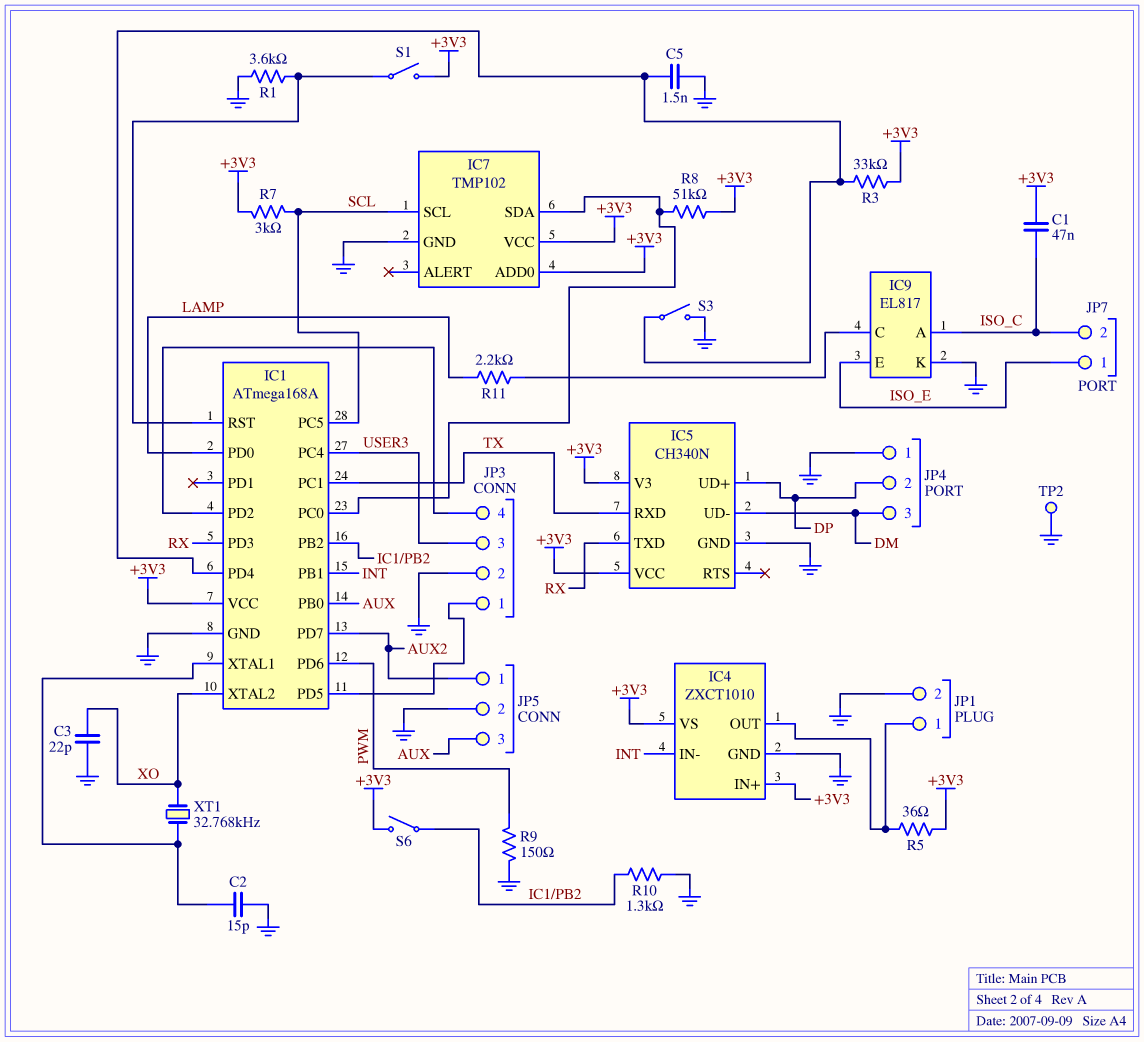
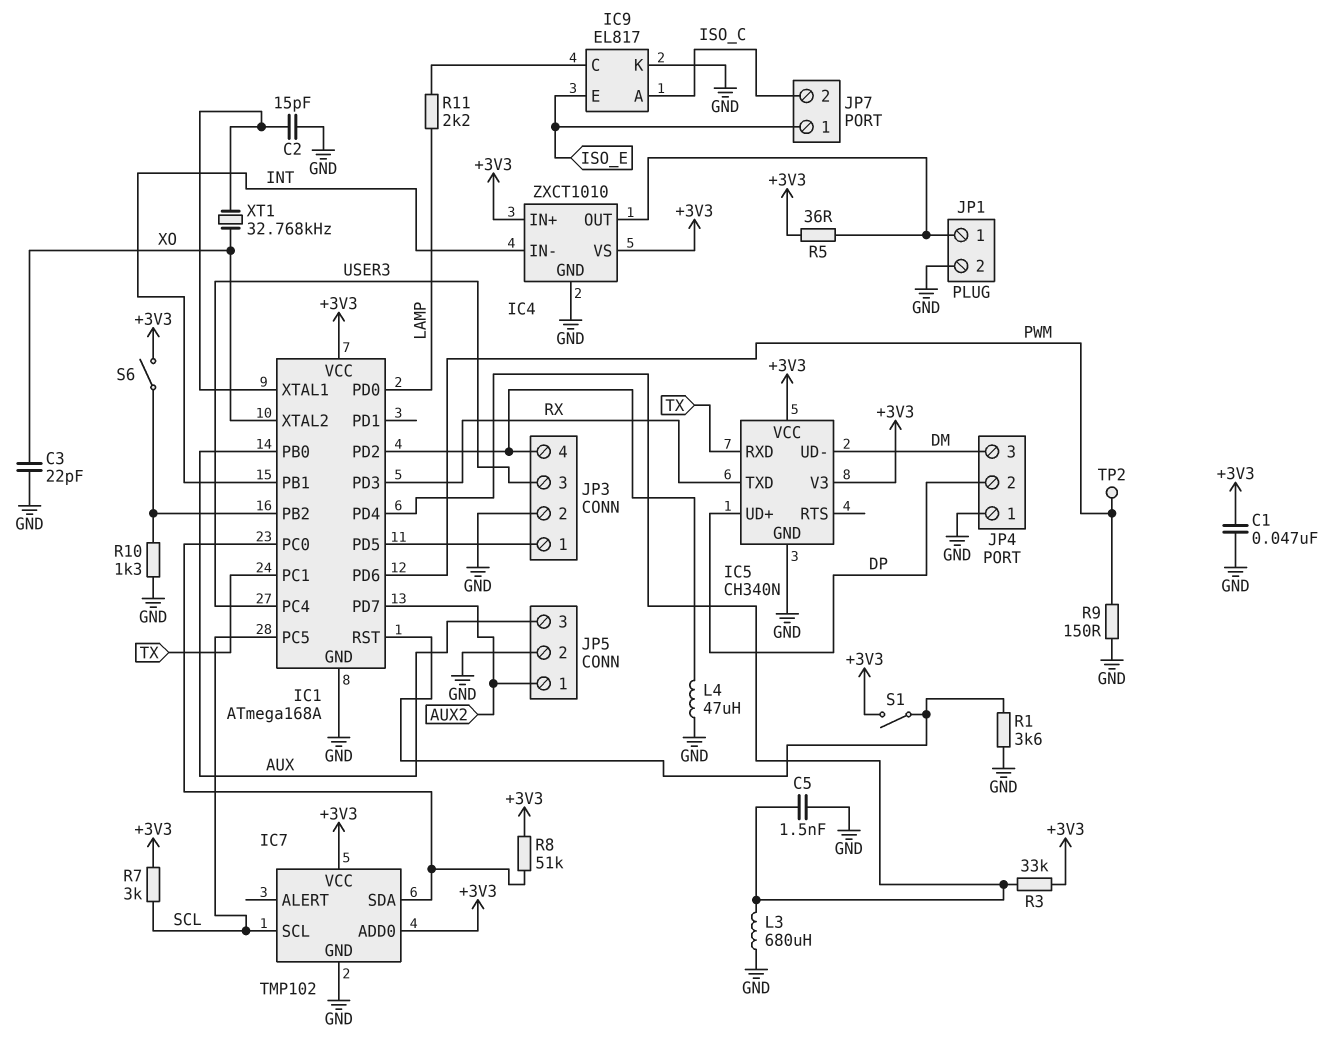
C1: 47nF (+3V3, ISO_C) -> 47nF (+3V3, GND)
L3: none -> 680uH (GND, IC1/PD4)
L4: none -> 47uH (GND, IC1/PD2)
S3: switch (GND, IC1/PD4) -> none
TP2: test point (GND) -> test point (PWM)

